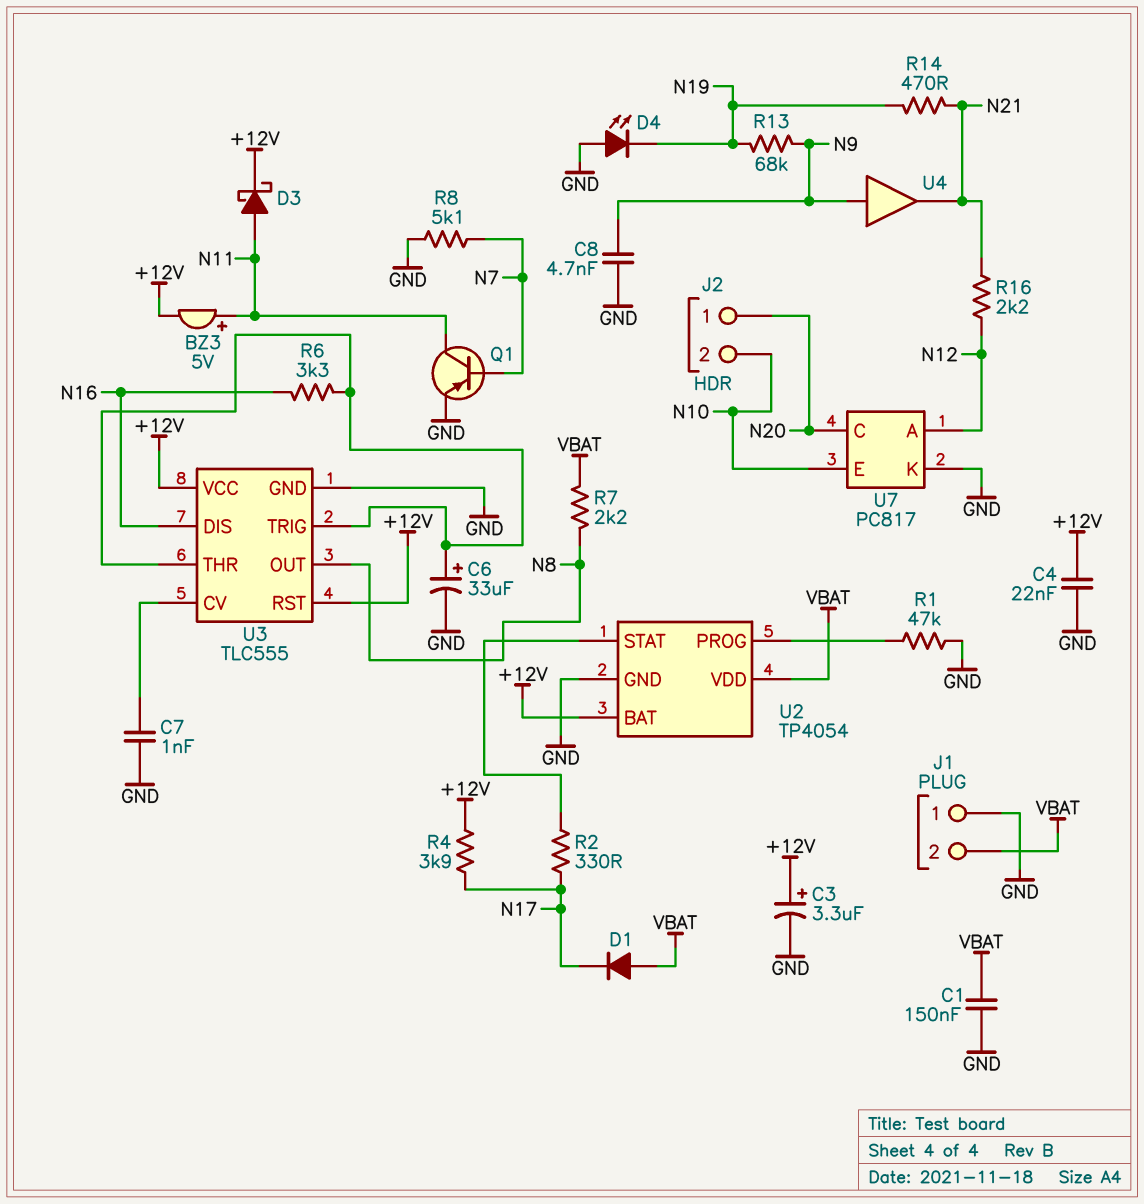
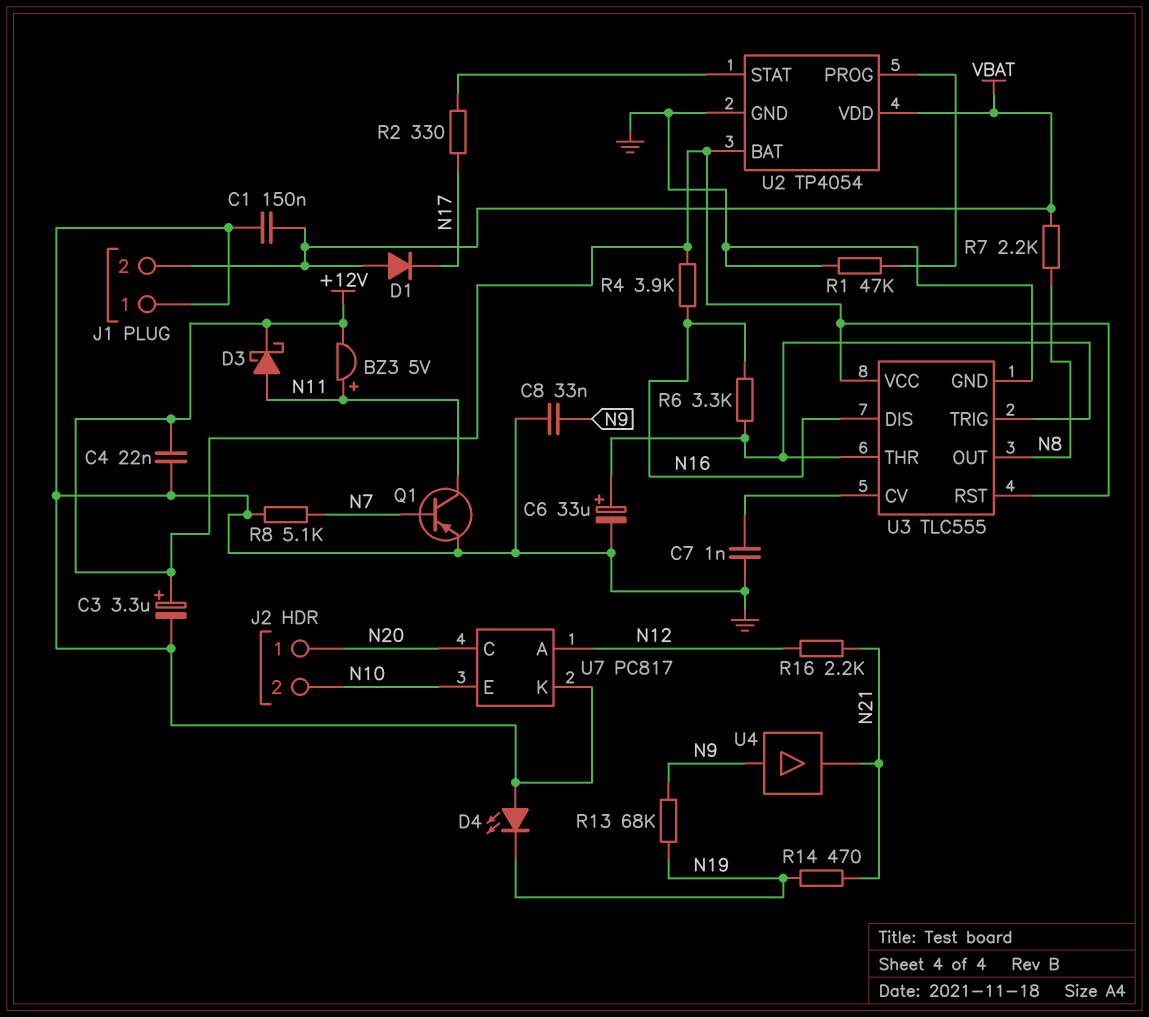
C8: 4.7nF (GND, N9) -> 33nF (GND, N9)
R4: 3.9k (+12V, N17) -> 3.9k (+12V, N16)

